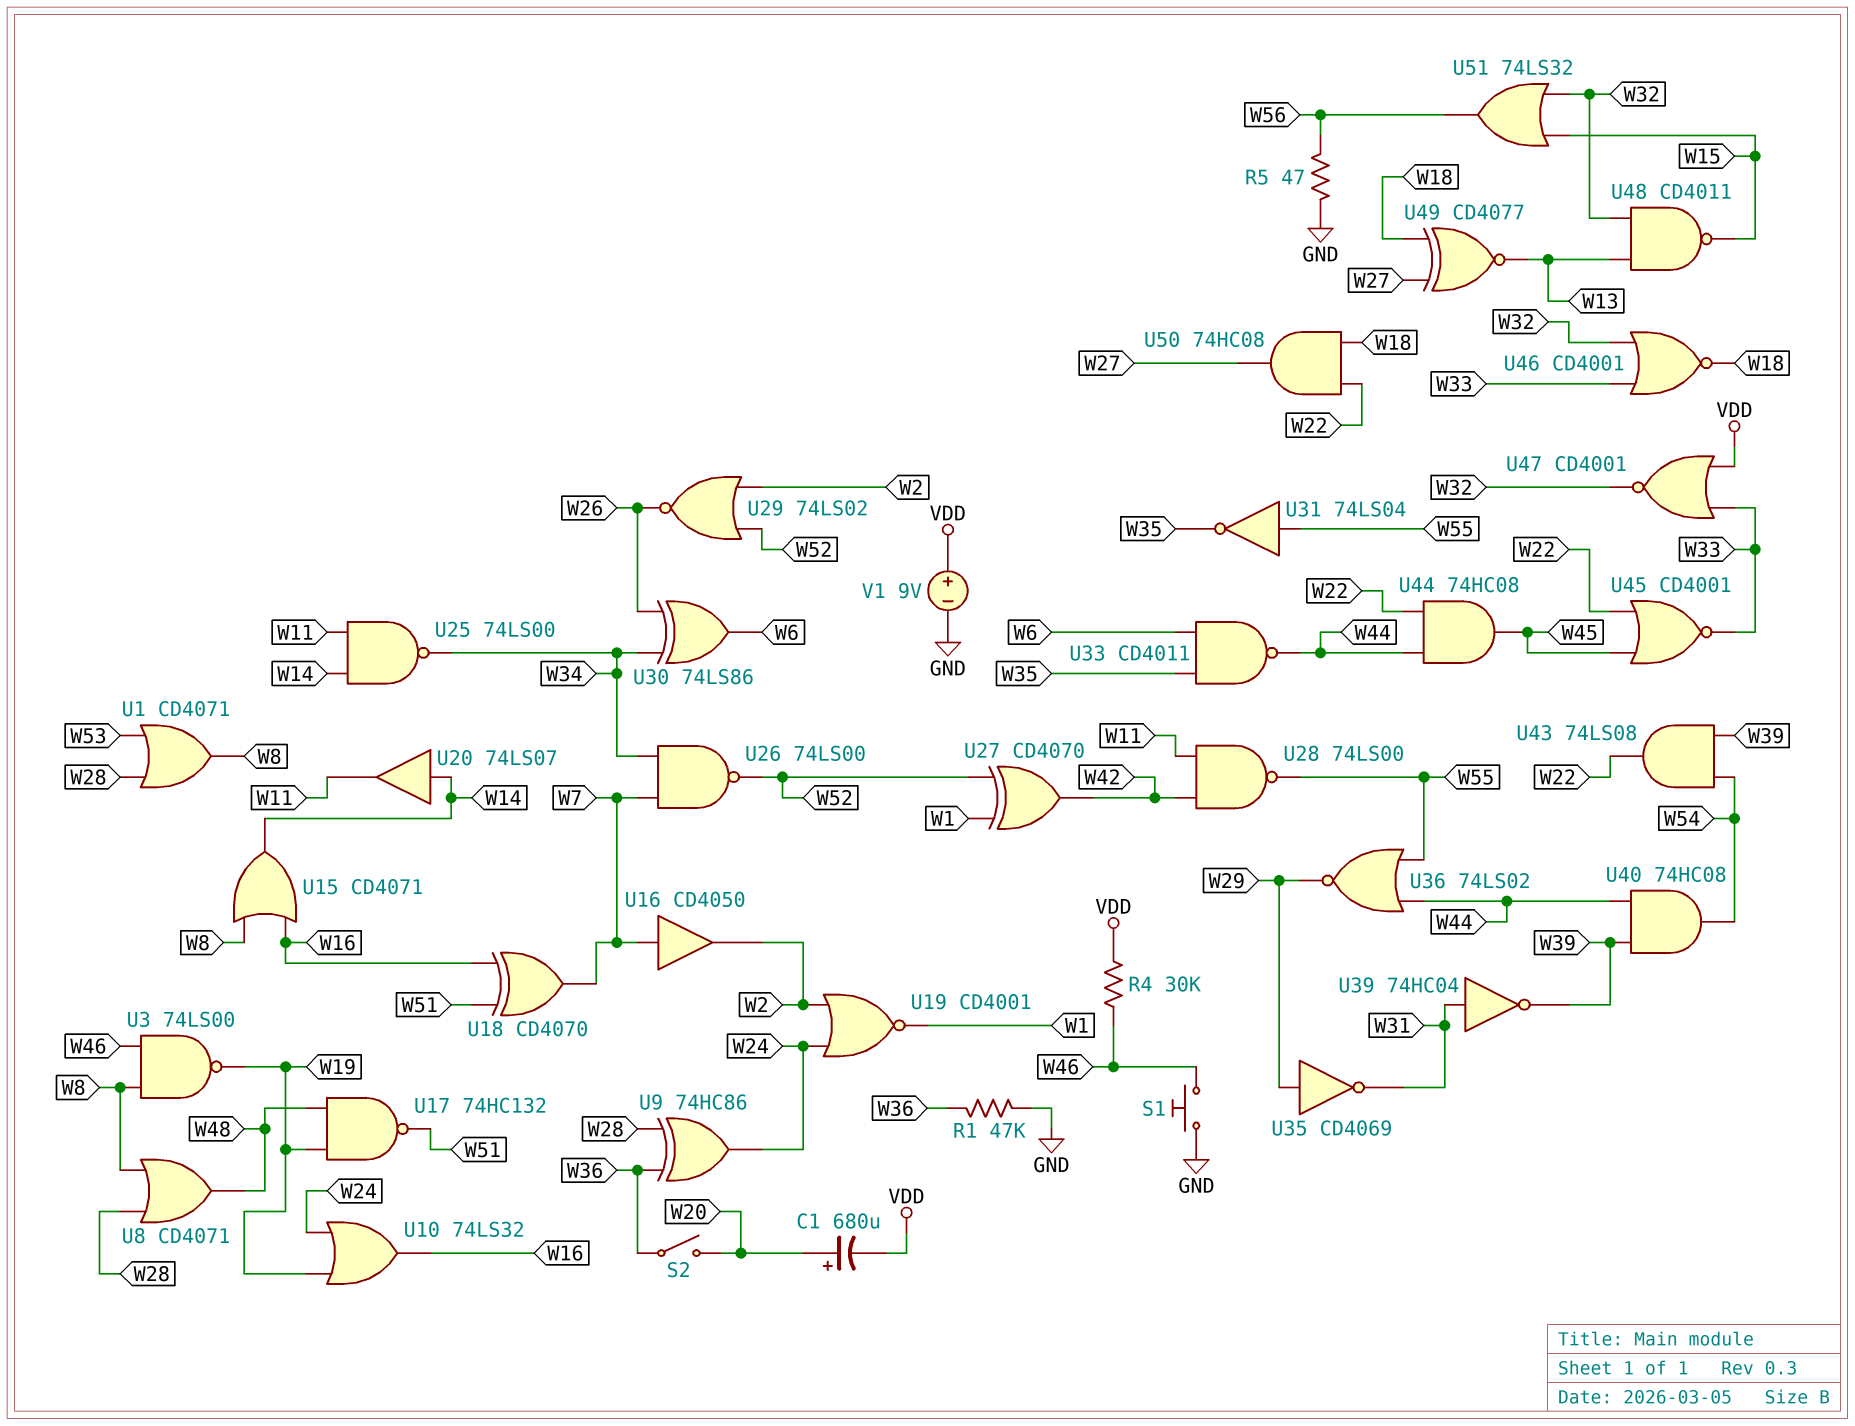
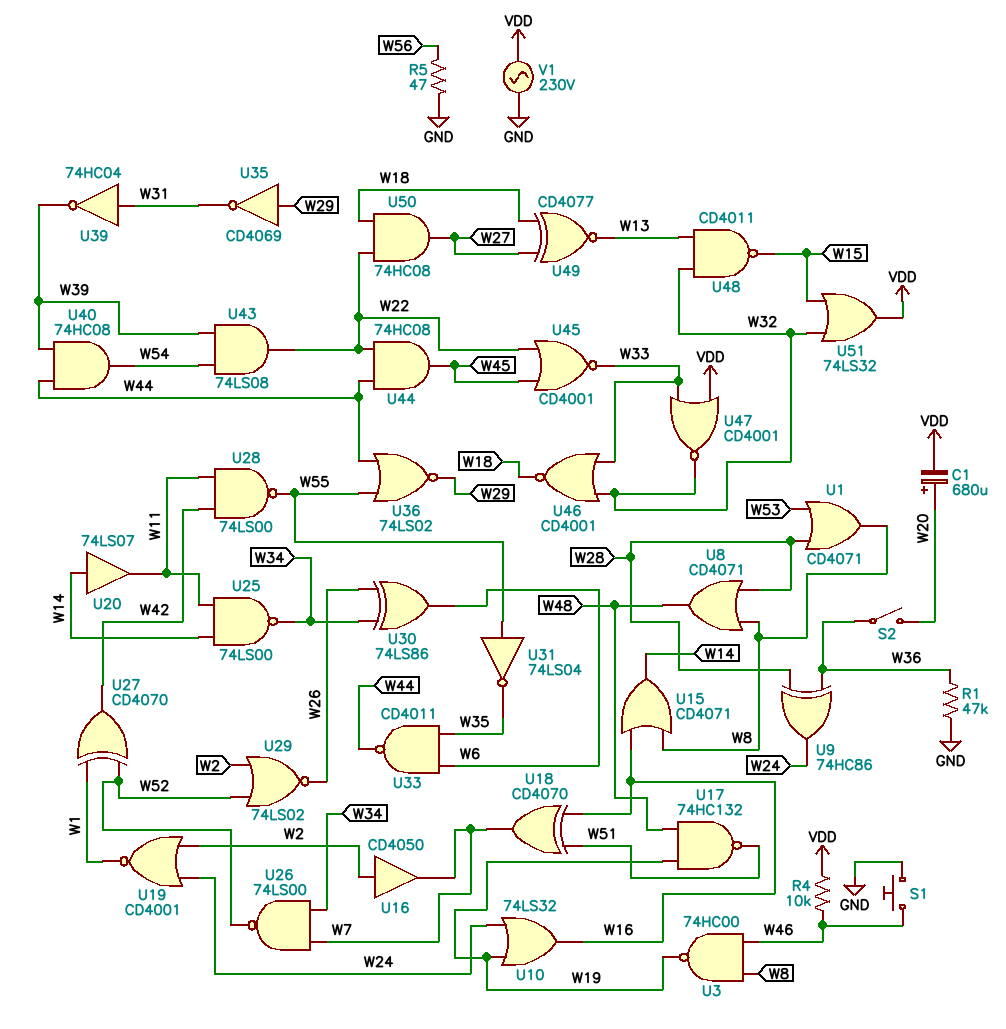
R4: 30k (VDD, W46) -> 10k (VDD, W46)
U3: NAND 74LS00 (in W8, in W46, out W19) -> NAND 74HC00 (in W8, in W46, out W19)
U16: buffer CD4050 (in W7, out W2) -> buffer CD4050 (in W2, out W7)
U51: OR 74LS32 (in W15, in W32, out W56) -> OR 74LS32 (in W15, in W32, out VDD)
V1: 9V (plus VDD, minus GND) -> AC 230V (GND, VDD)

